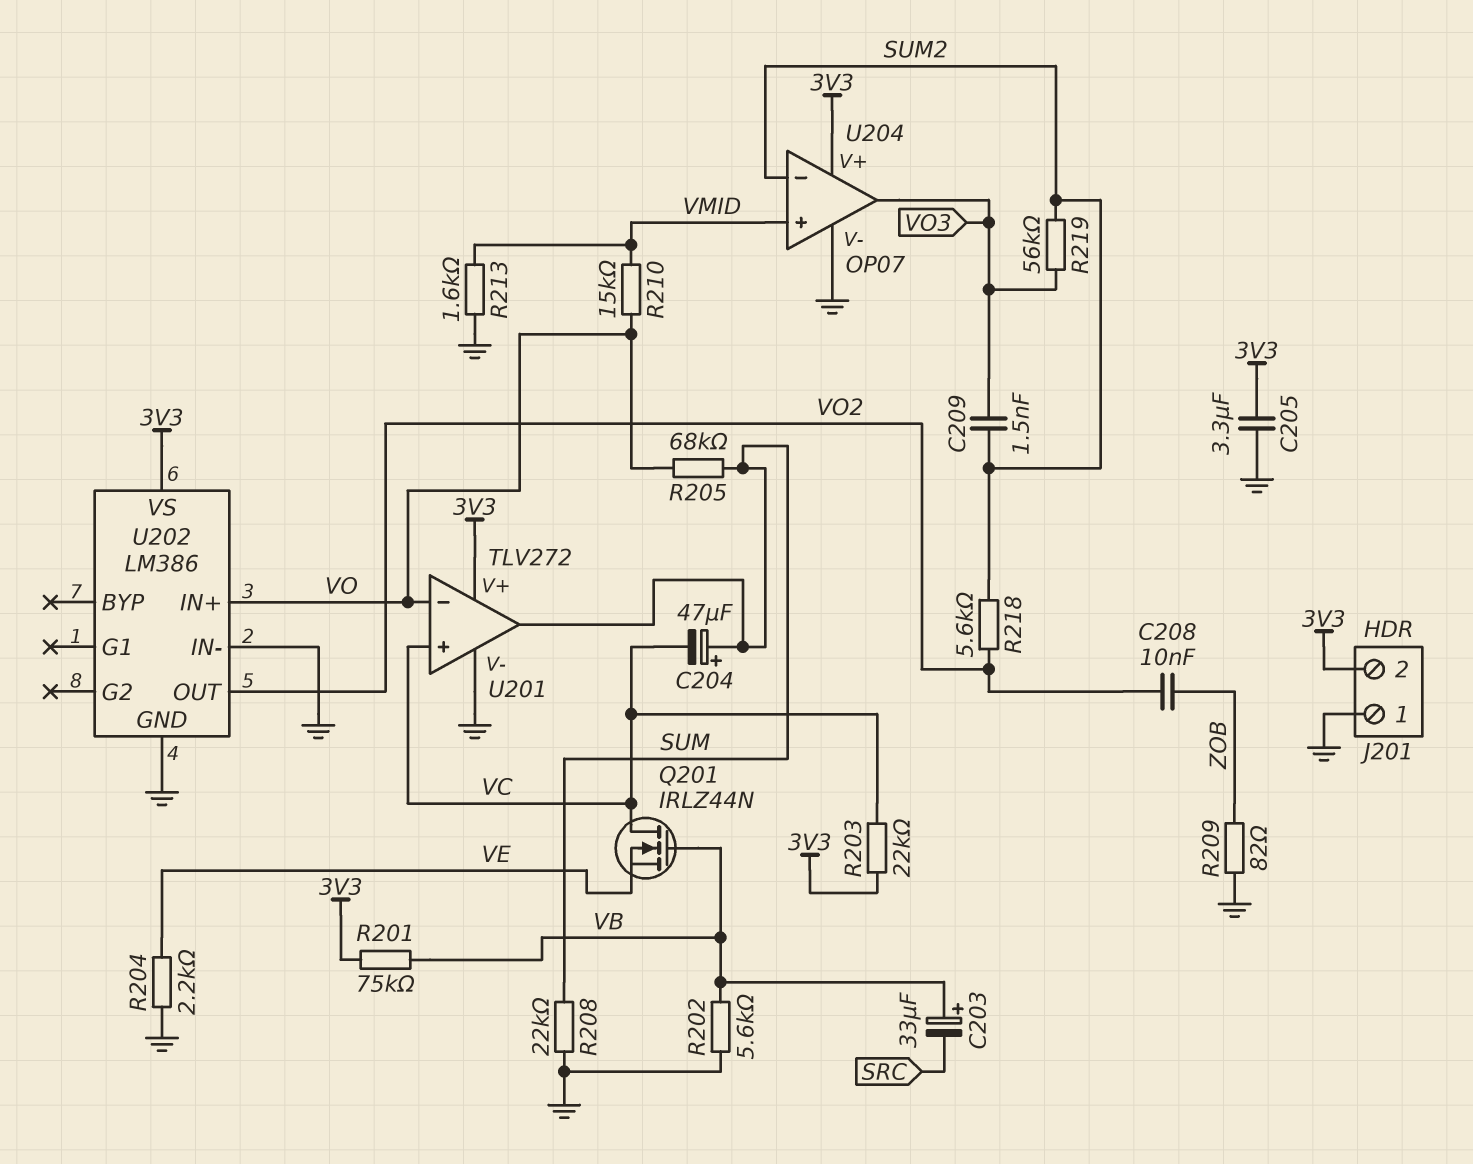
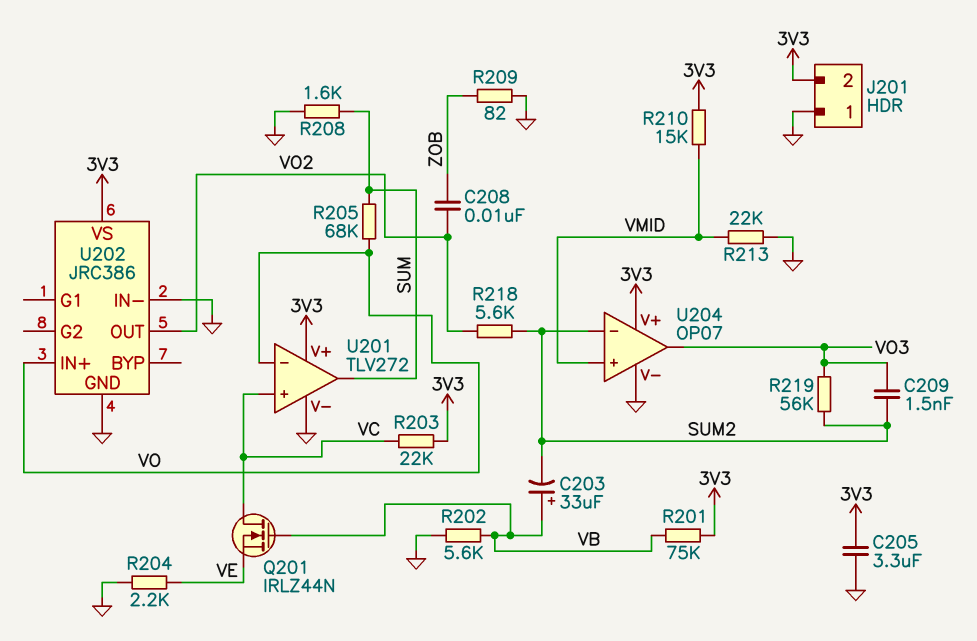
C203: 33uF (plus VB, minus SRC) -> 33uF (plus VB, minus SUM2)
C204: 47uF (plus SUM, minus VC) -> none
R208: 22k (GND, SUM) -> 1.6k (GND, SUM)
R210: 15k (VMID, VO) -> 15k (3V3, VMID)
R213: 1.6k (GND, VMID) -> 22k (GND, VMID)
U202: LM386 -> JRC386

